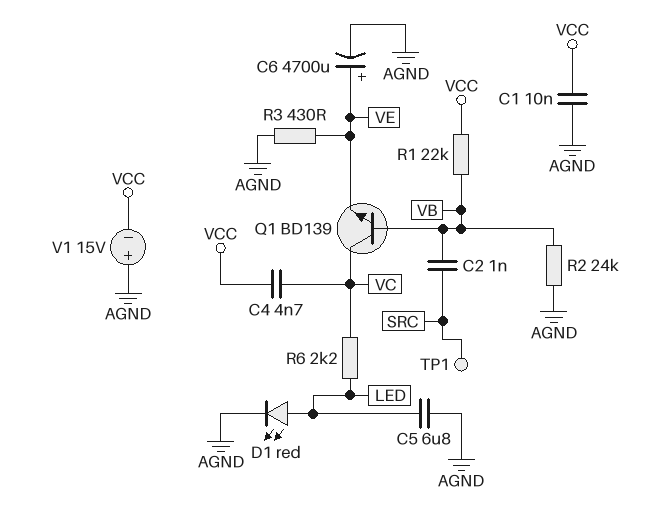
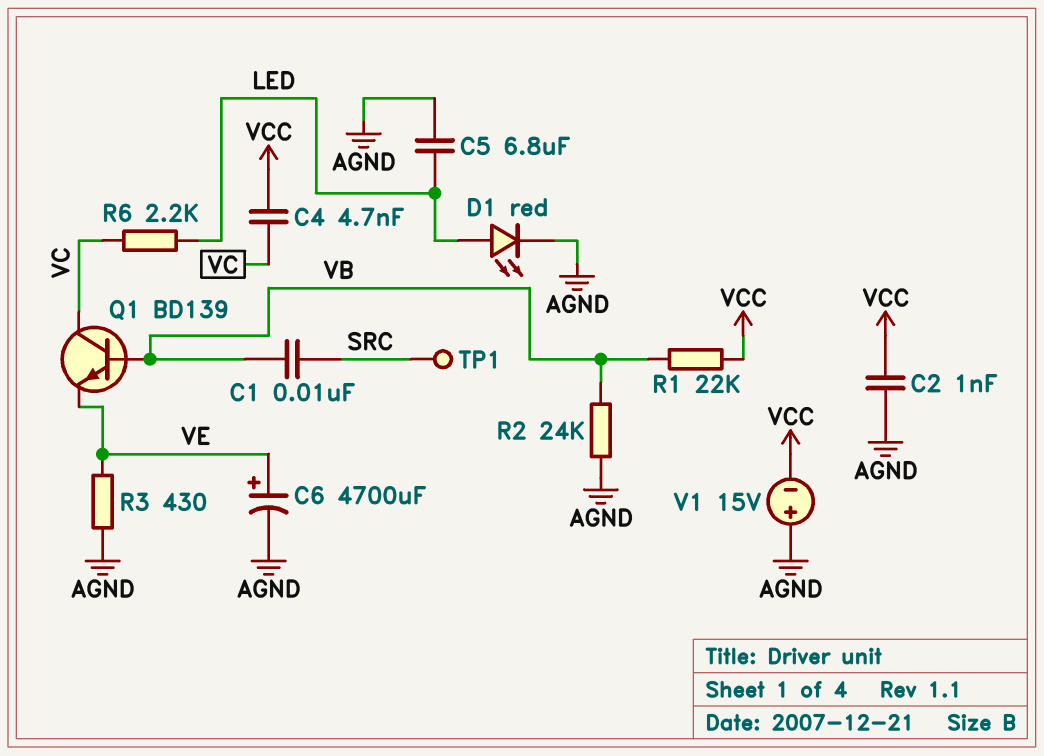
C1: 10nF (AGND, VCC) -> 10nF (SRC, VB)
C2: 1nF (SRC, VB) -> 1nF (AGND, VCC)

